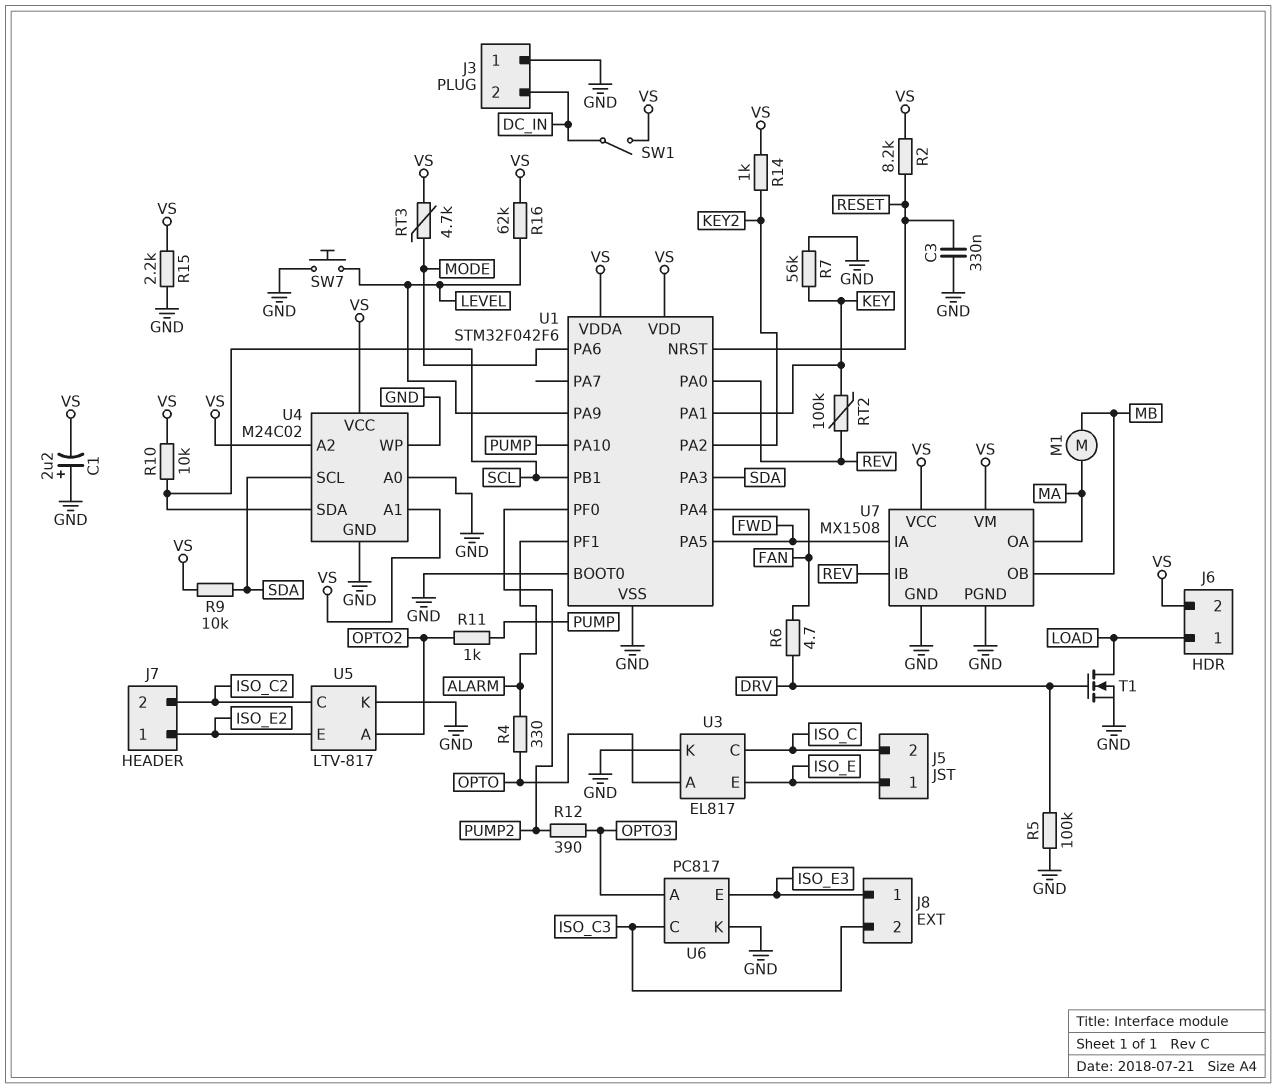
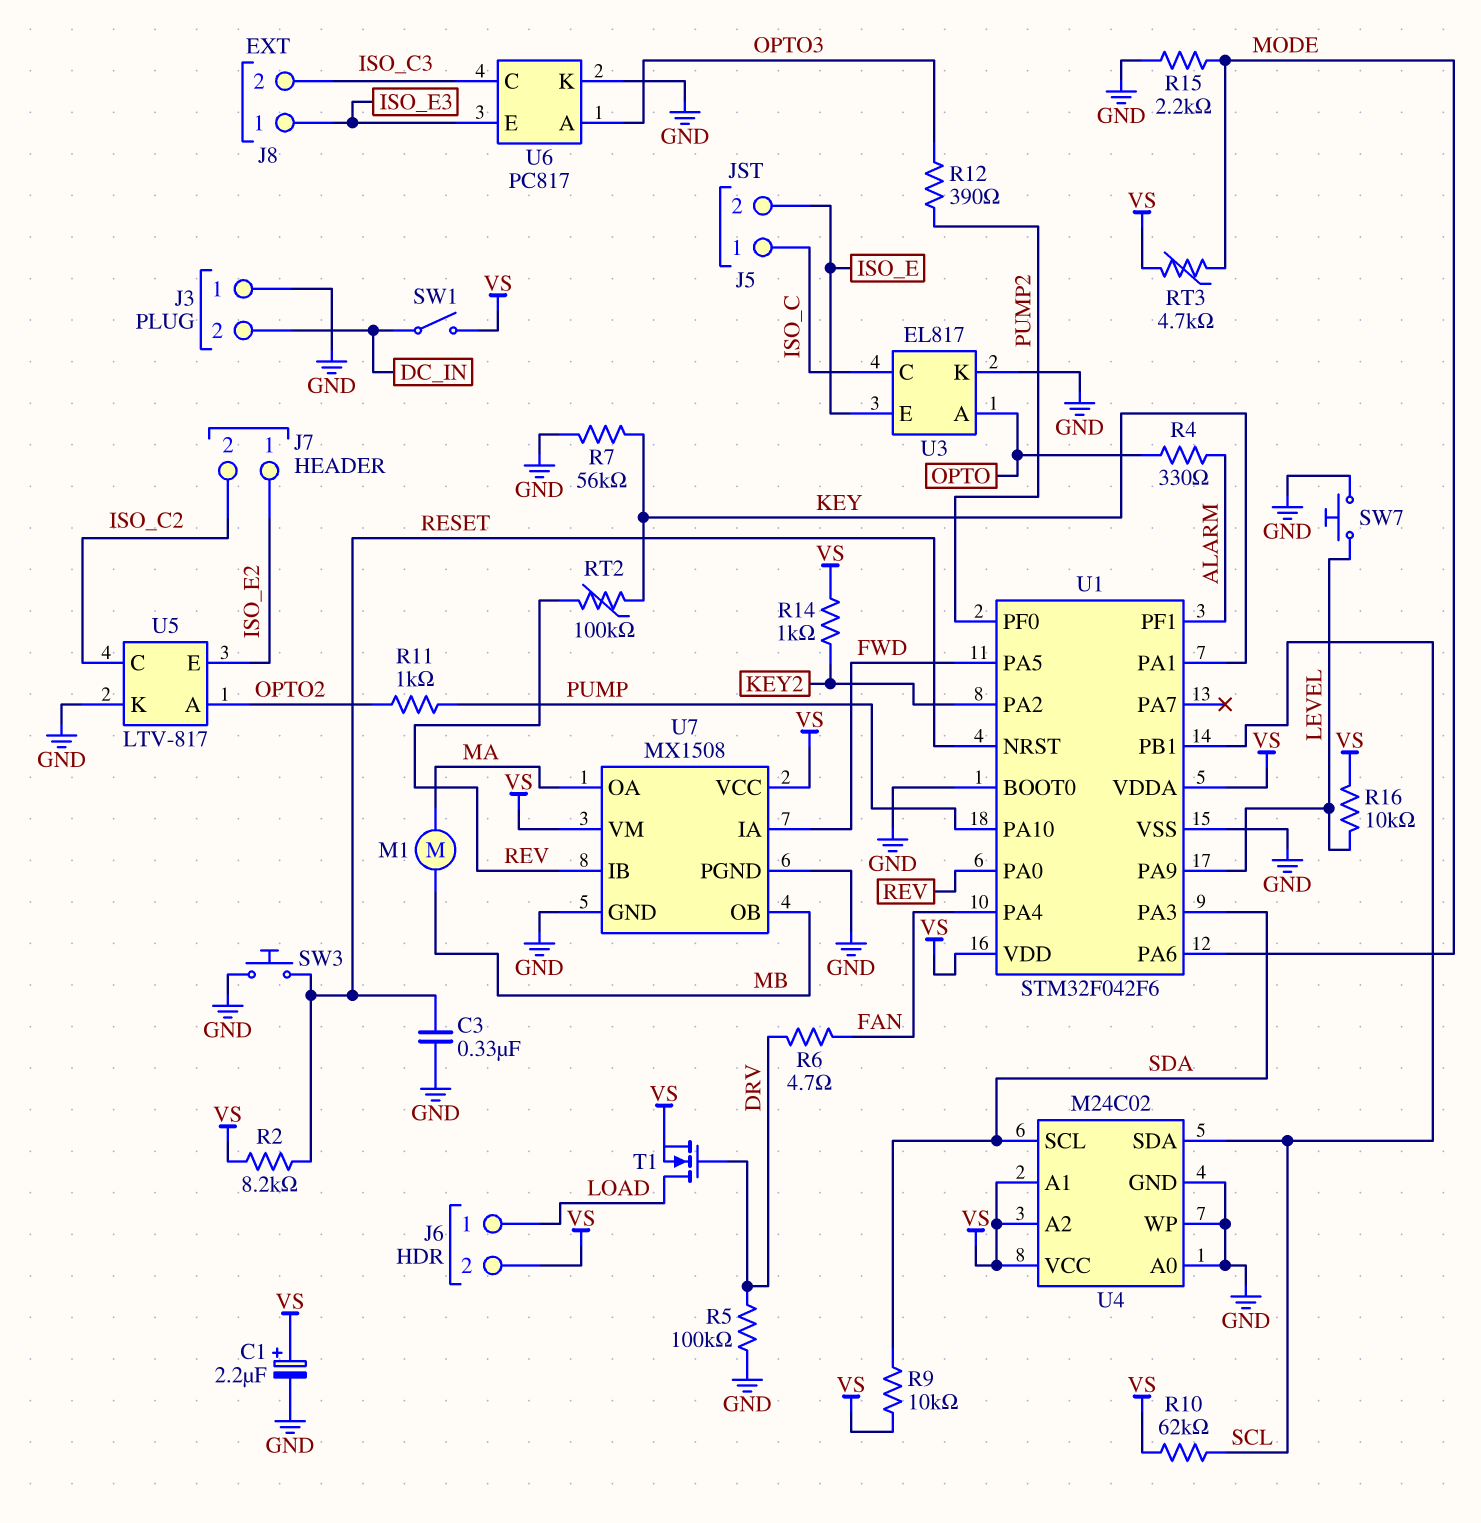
C1: 2.2uF (plus GND, minus VS) -> 2.2uF (plus VS, minus GND)
J5 pin 1: ISO_E -> ISO_C
J5 pin 2: ISO_C -> ISO_E
R10: 10k (SCL, VS) -> 62k (SCL, VS)
R15: 2.2k (GND, VS) -> 2.2k (GND, MODE)
R16: 62k (LEVEL, VS) -> 10k (LEVEL, VS)
SW3: none -> button (GND, RESET)
T1: NMOS (G DRV, D LOAD, S GND) -> NMOS (G DRV, D LOAD, S VS)

